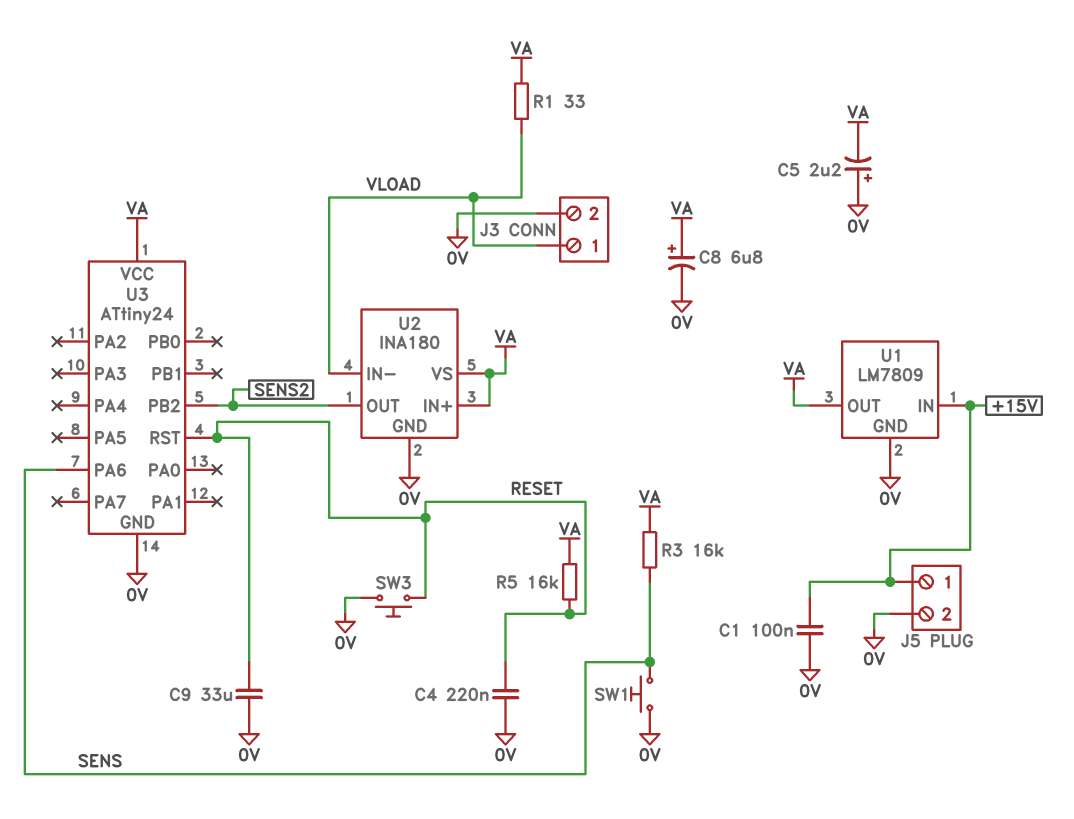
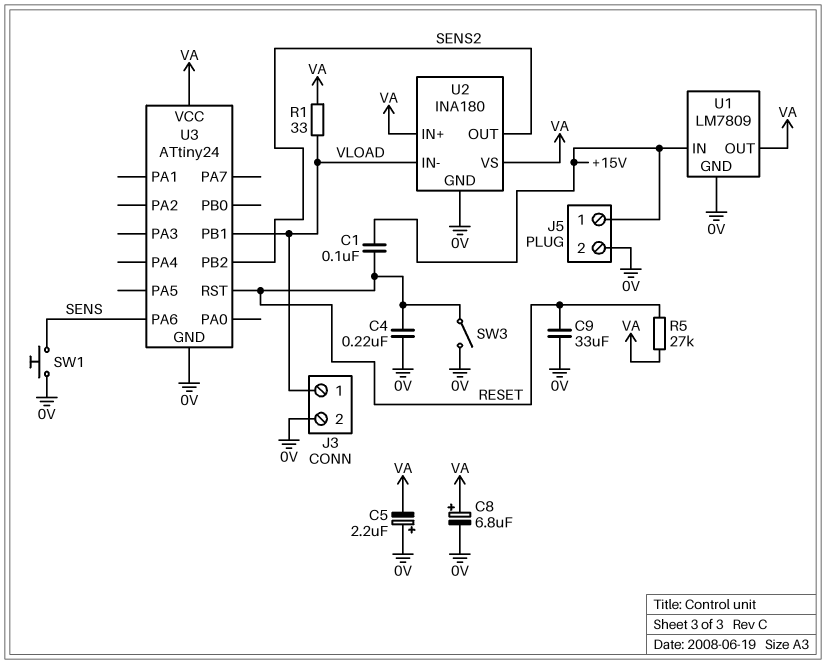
C1: 100nF (+15V, 0V) -> 100nF (+15V, RESET)
R3: 16k (SENS, VA) -> none
R5: 16k (RESET, VA) -> 27k (RESET, VA)
SW3: button (0V, RESET) -> switch (0V, RESET)
U3 pin PB1: none -> VLOAD

